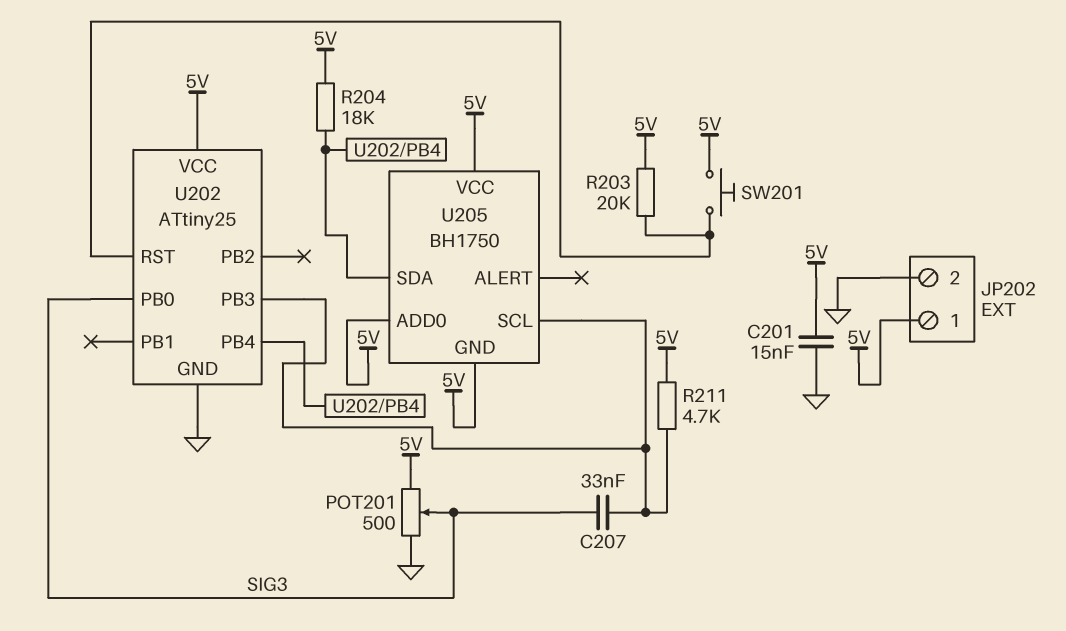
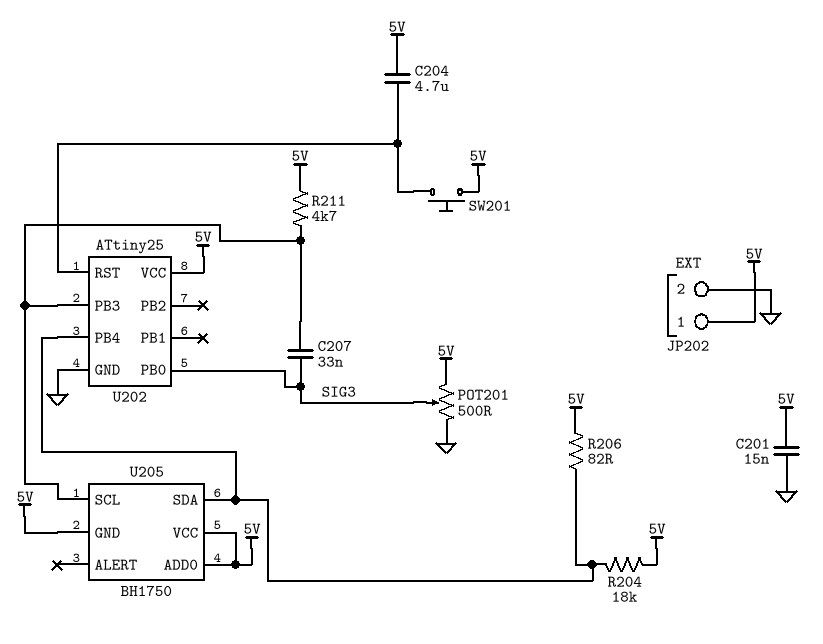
C204: none -> 4.7uF (5V, U202/RST)
R203: 20k (5V, U202/RST) -> none
R206: none -> 82 (5V, U202/PB4)

